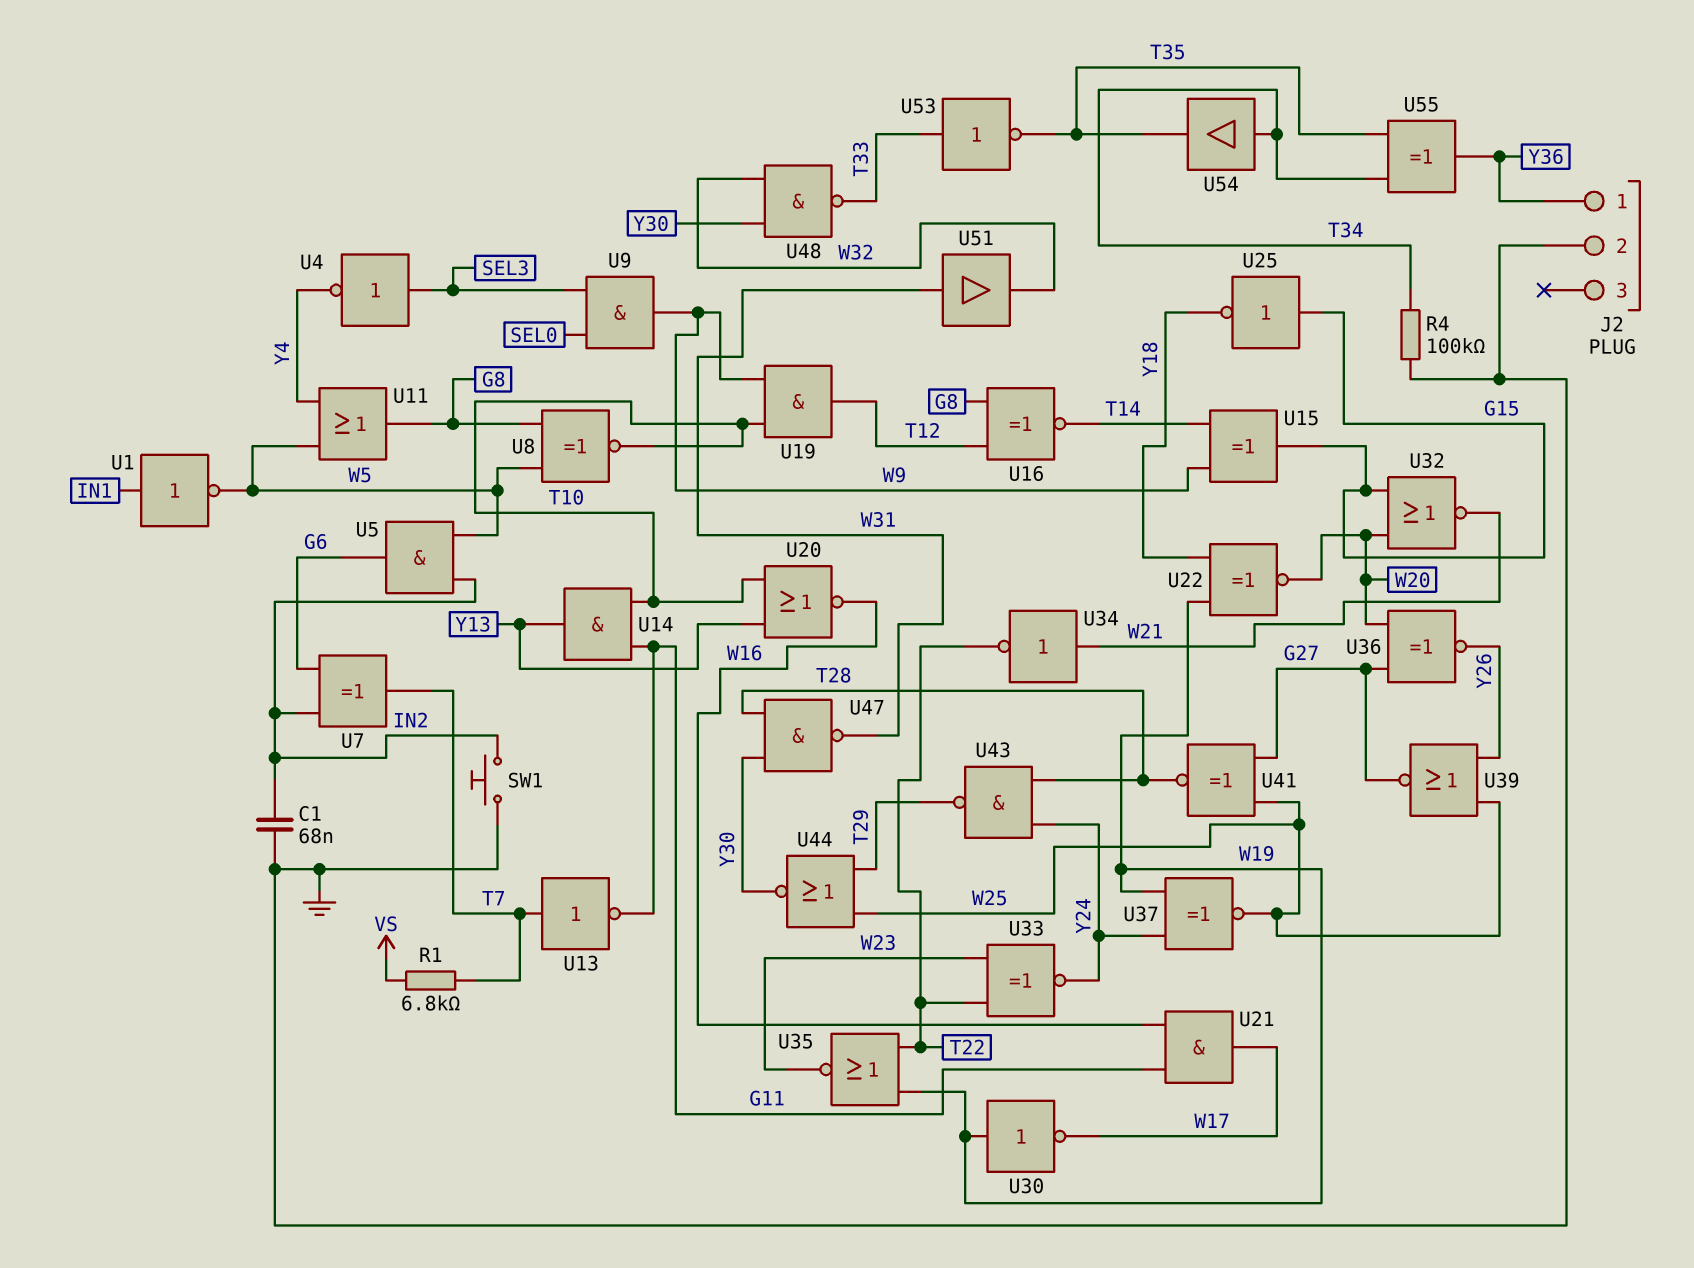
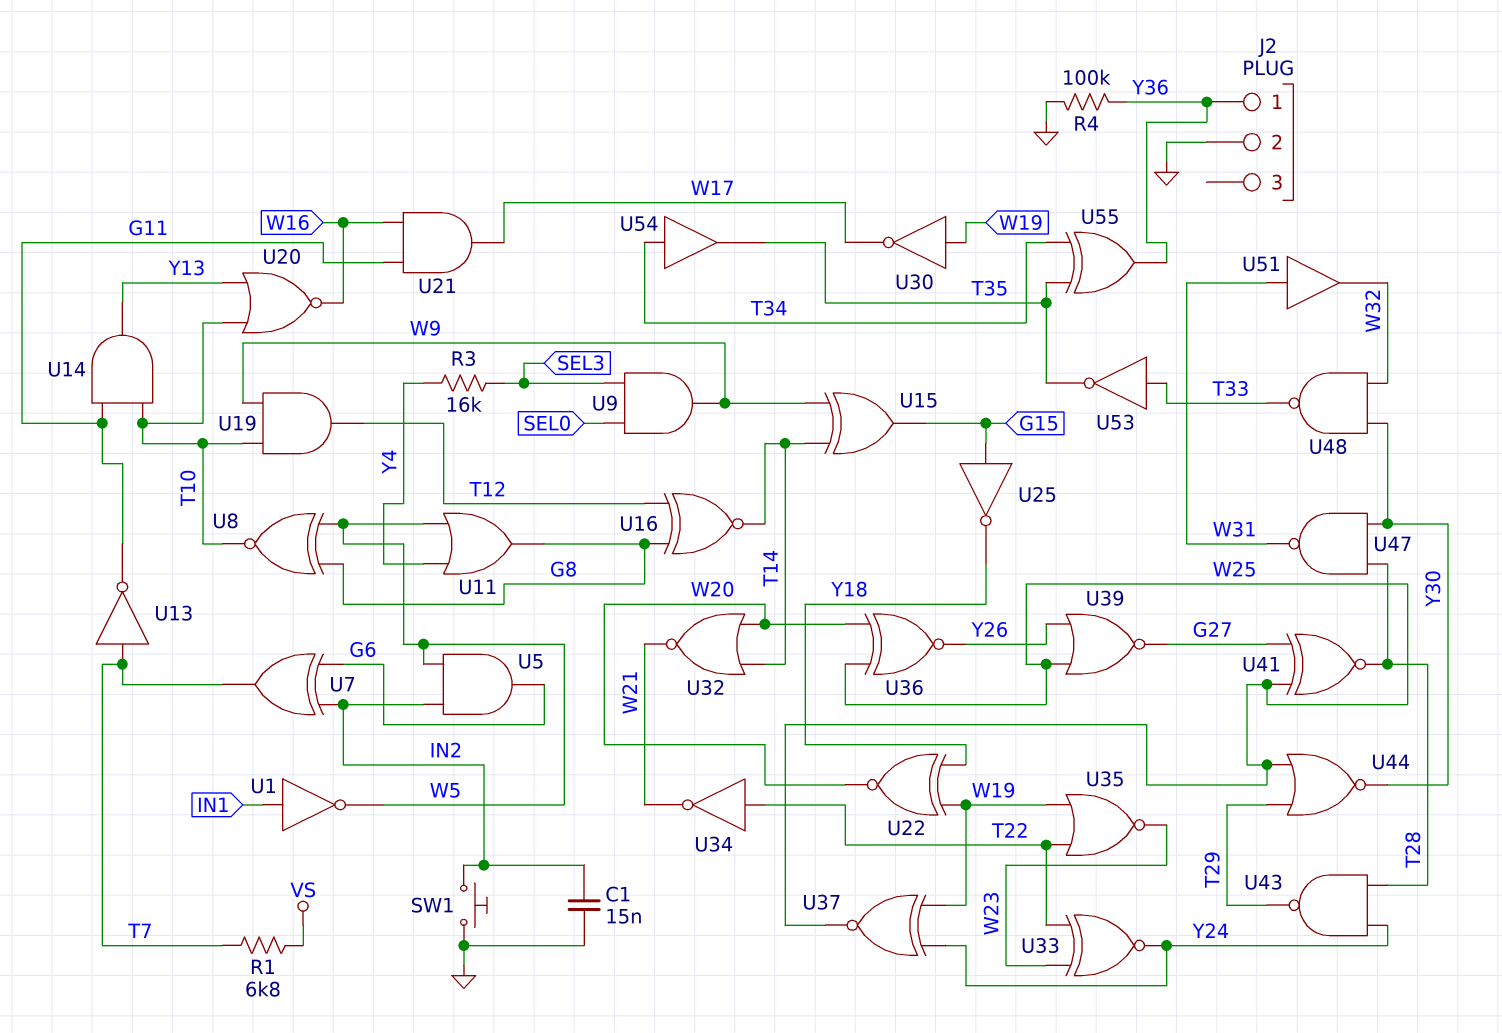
C1: 68nF (GND, IN2) -> 15nF (GND, IN2)
R3: none -> 16k (SEL3, Y4)
R4: 100k (GND, T34) -> 100k (GND, Y36)
U4: NOT (in SEL3, out Y4) -> none
U32: NOR (in G15, in W20, out W21) -> NOR (in T14, in W20, out W21)
U34: NOT (in W21, out T22) -> NOT (in T22, out W21)
U36: XNOR (in G27, in W20, out Y26) -> XNOR (in W20, in W25, out Y26)

